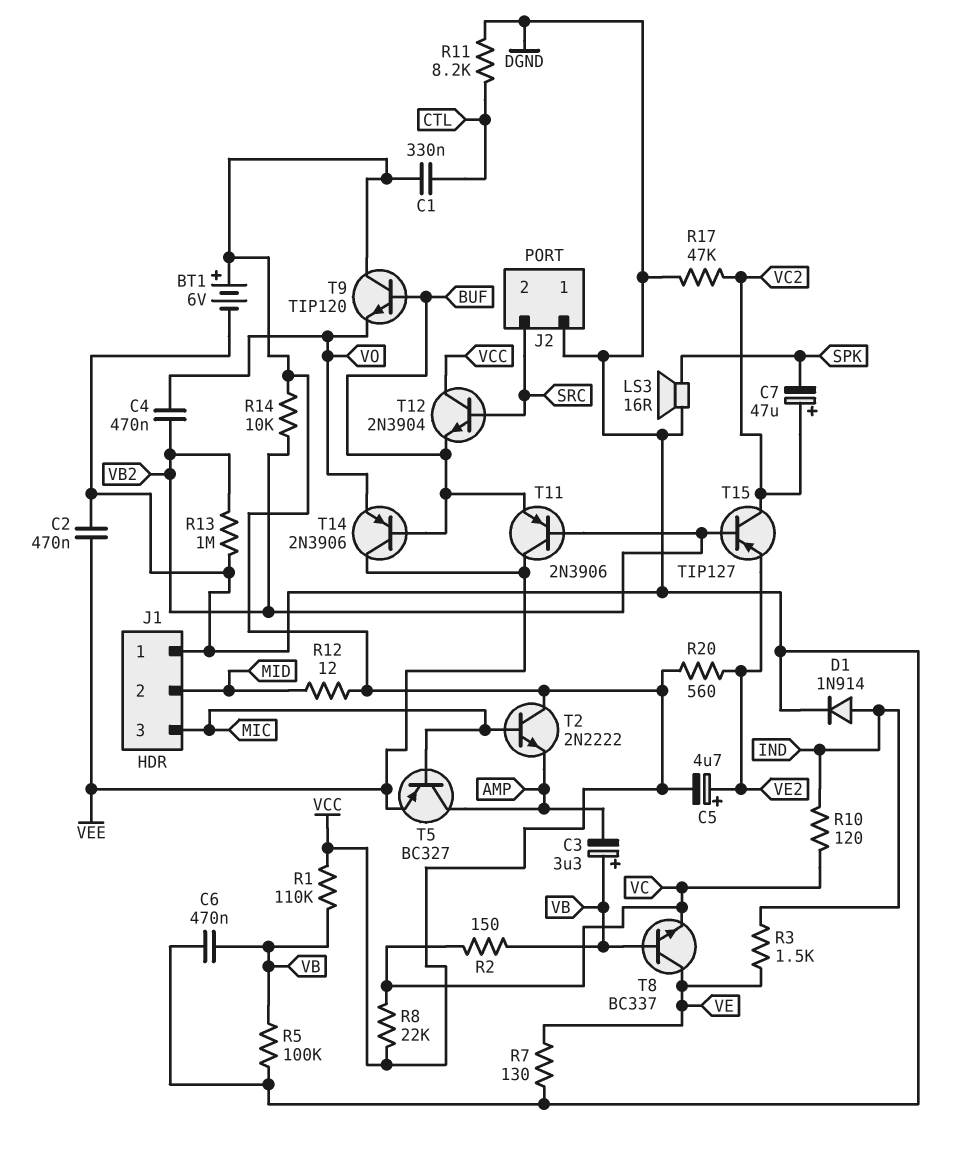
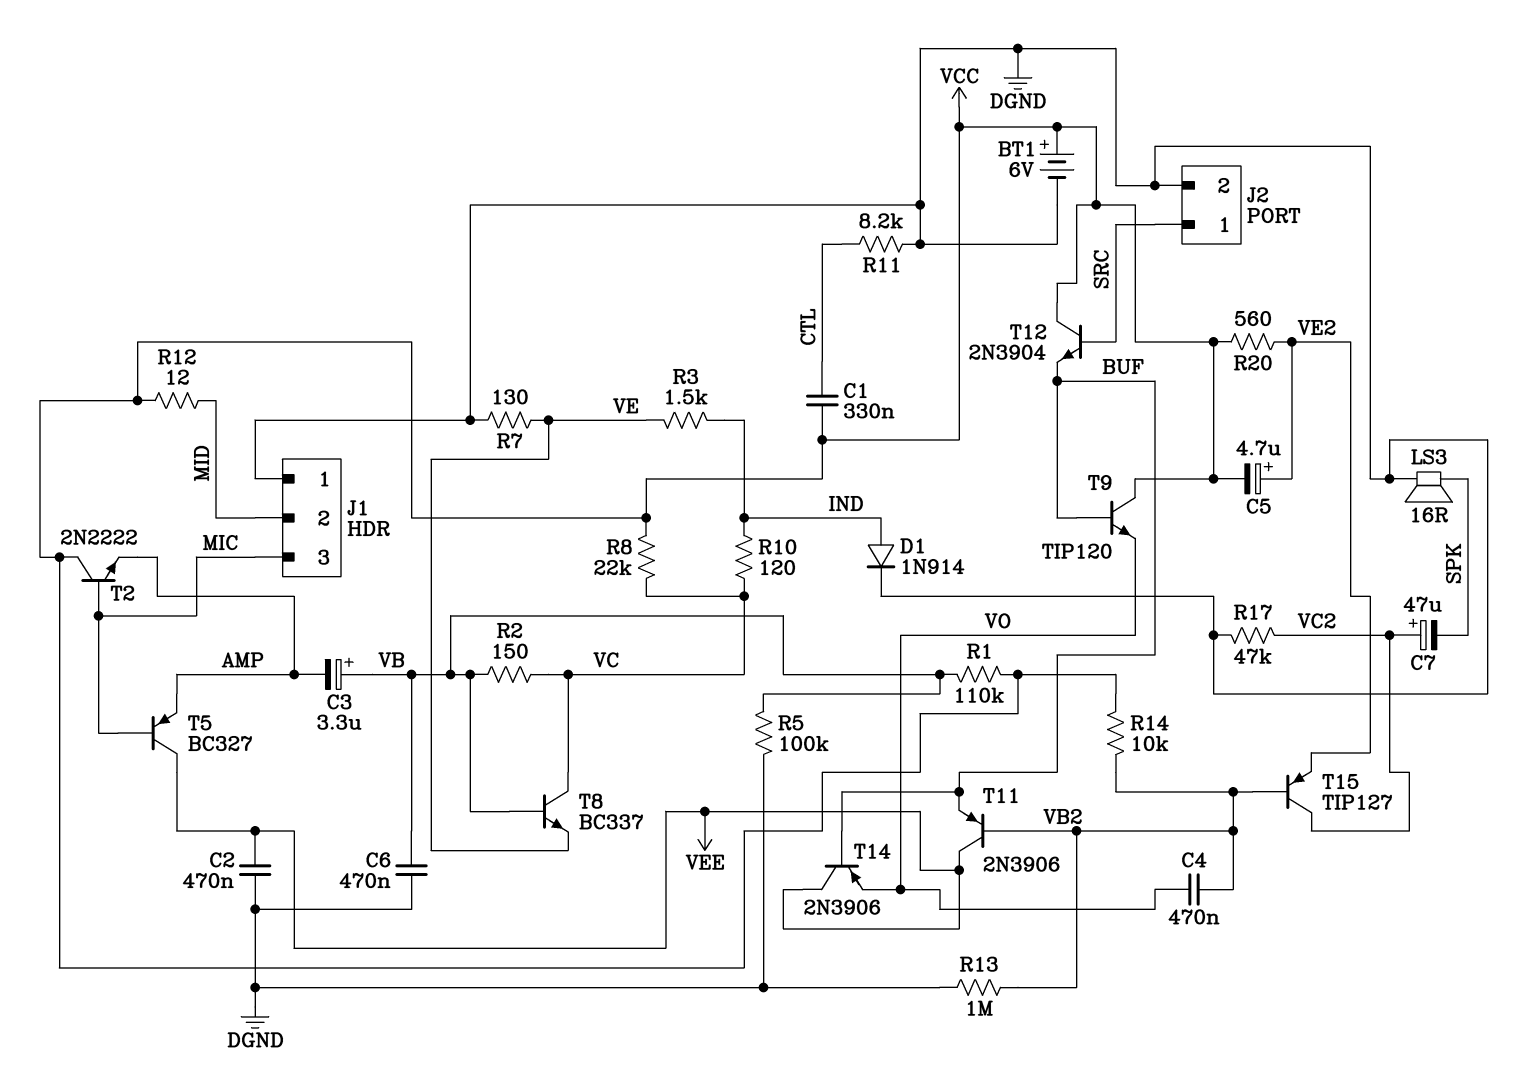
J2 pin 1: DGND -> SRC
J2 pin 2: SRC -> DGND
T5: PNP BC327 (B MIC, C AMP, E VEE) -> PNP BC327 (B MIC, C VEE, E AMP)
T8: NPN BC337 (B VB, C VE, E VC) -> NPN BC337 (B VB, C VC, E VE)

